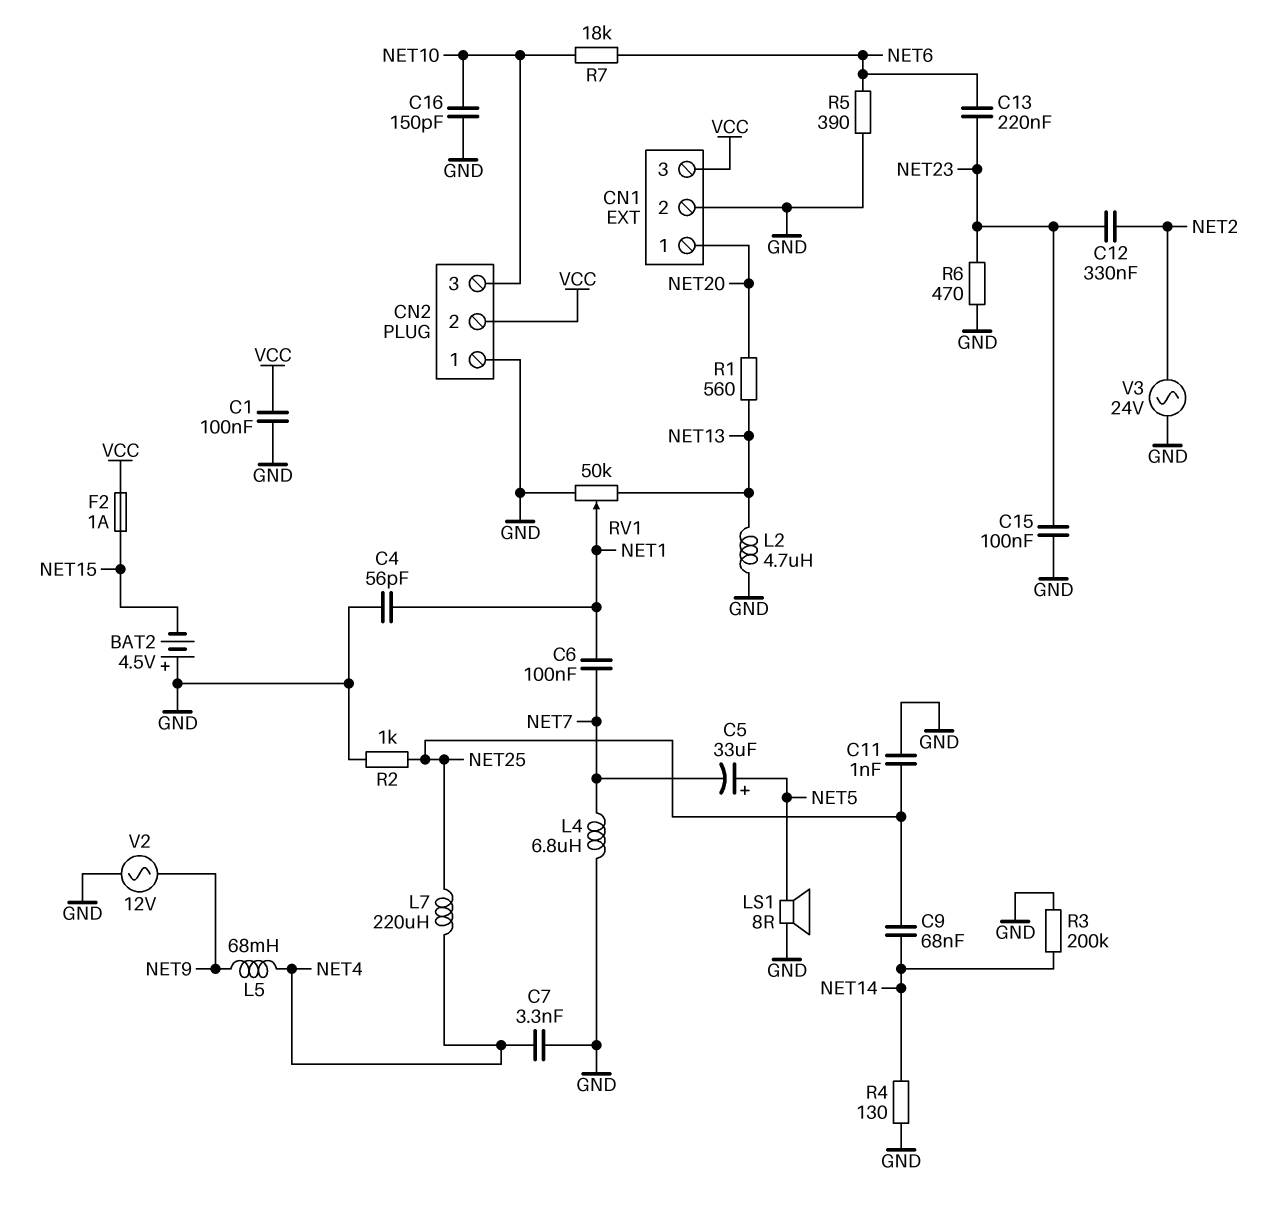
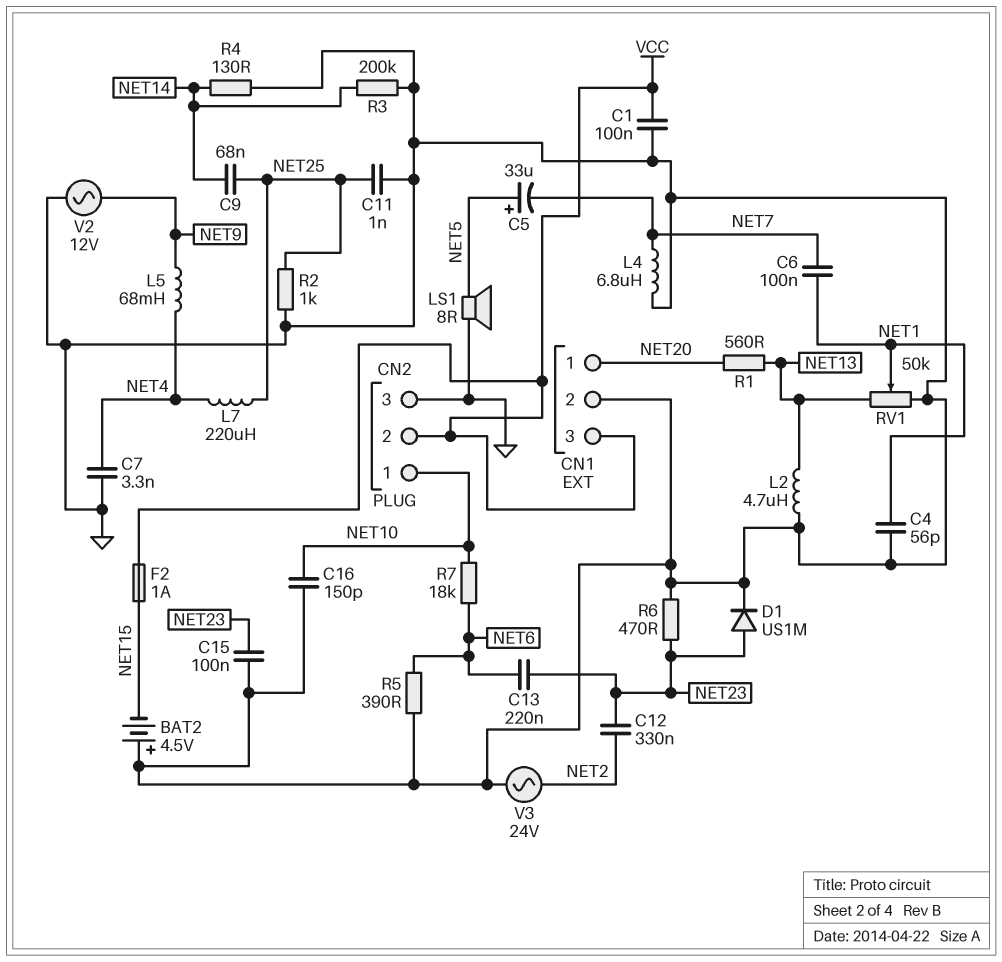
CN2 pin 1: GND -> NET10
CN2 pin 3: NET10 -> GND
D1: none -> diode US1M (A NET23, K GND)

